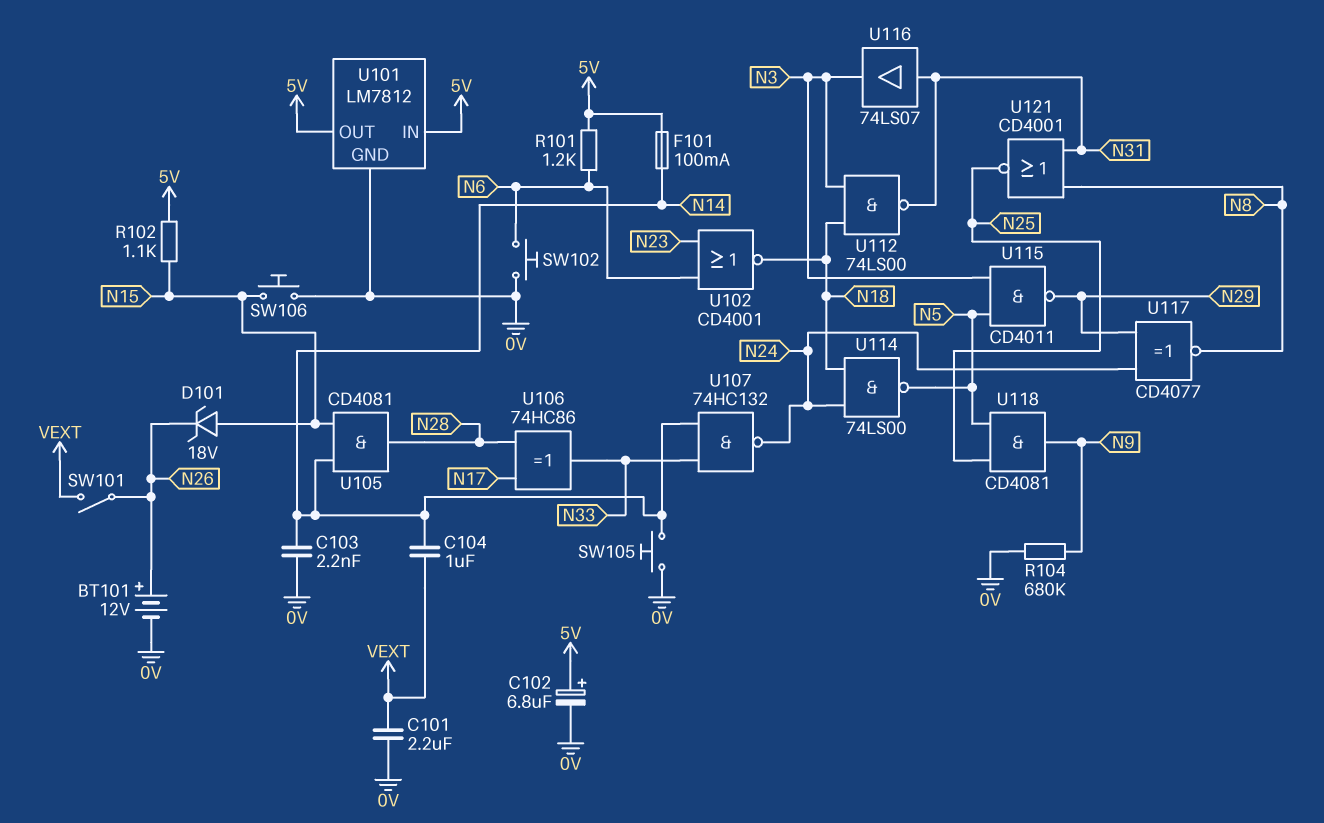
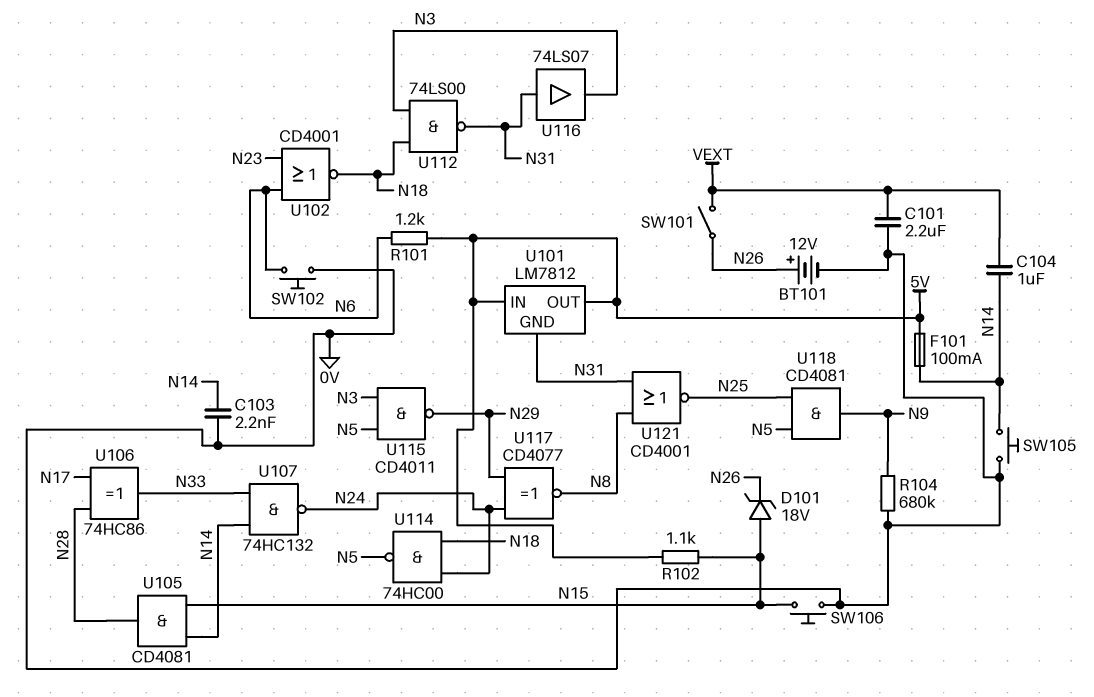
C102: 6.8uF (plus 5V, minus 0V) -> none
U101 pin GND: 0V -> N31
U114: NAND 74LS00 (in N18, in N24, out N5) -> NAND 74HC00 (in N18, in N24, out N5)

